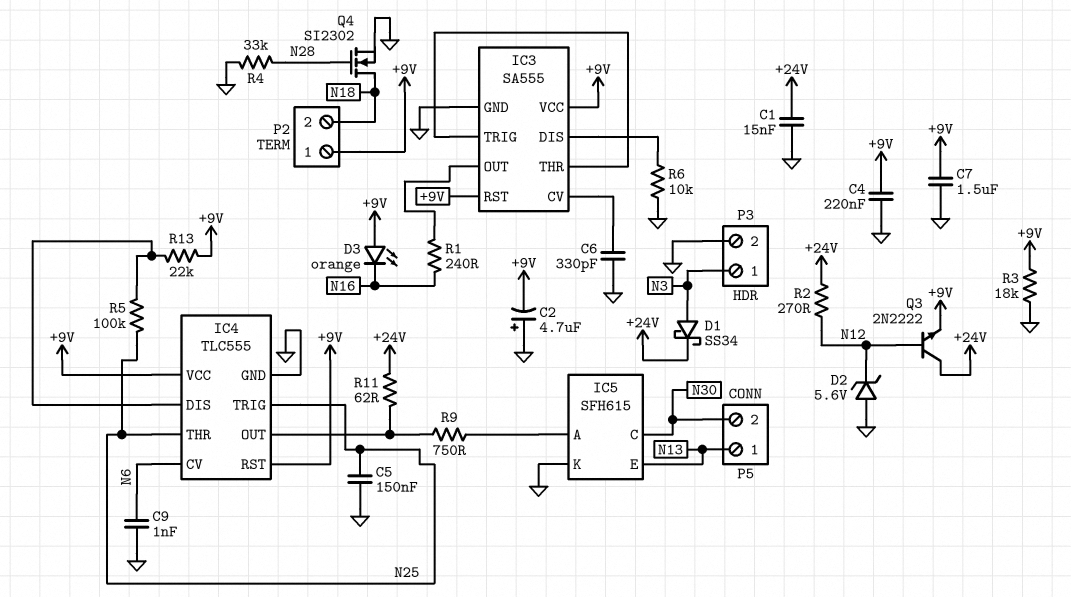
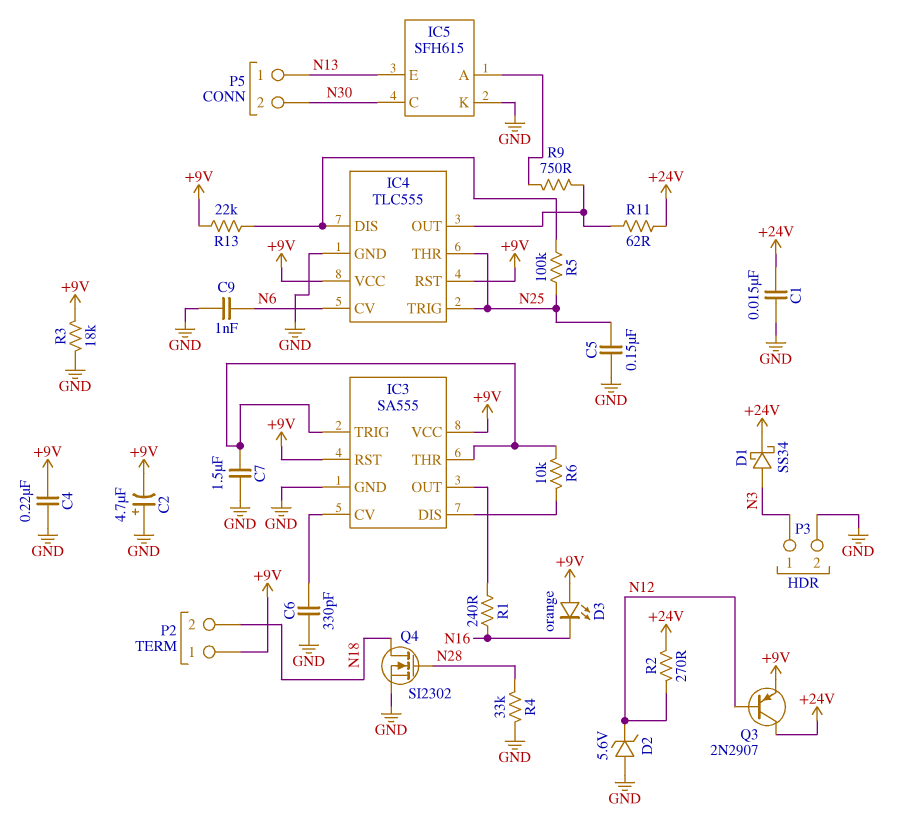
C7: 1.5uF (+9V, GND) -> 1.5uF (GND, IC3/THR)
Q3: NPN 2N2222 (B N12, C +24V, E +9V) -> PNP 2N2907 (B N12, C +24V, E +9V)
R6: 10k (GND, IC3/DIS) -> 10k (IC3/DIS, IC3/THR)

